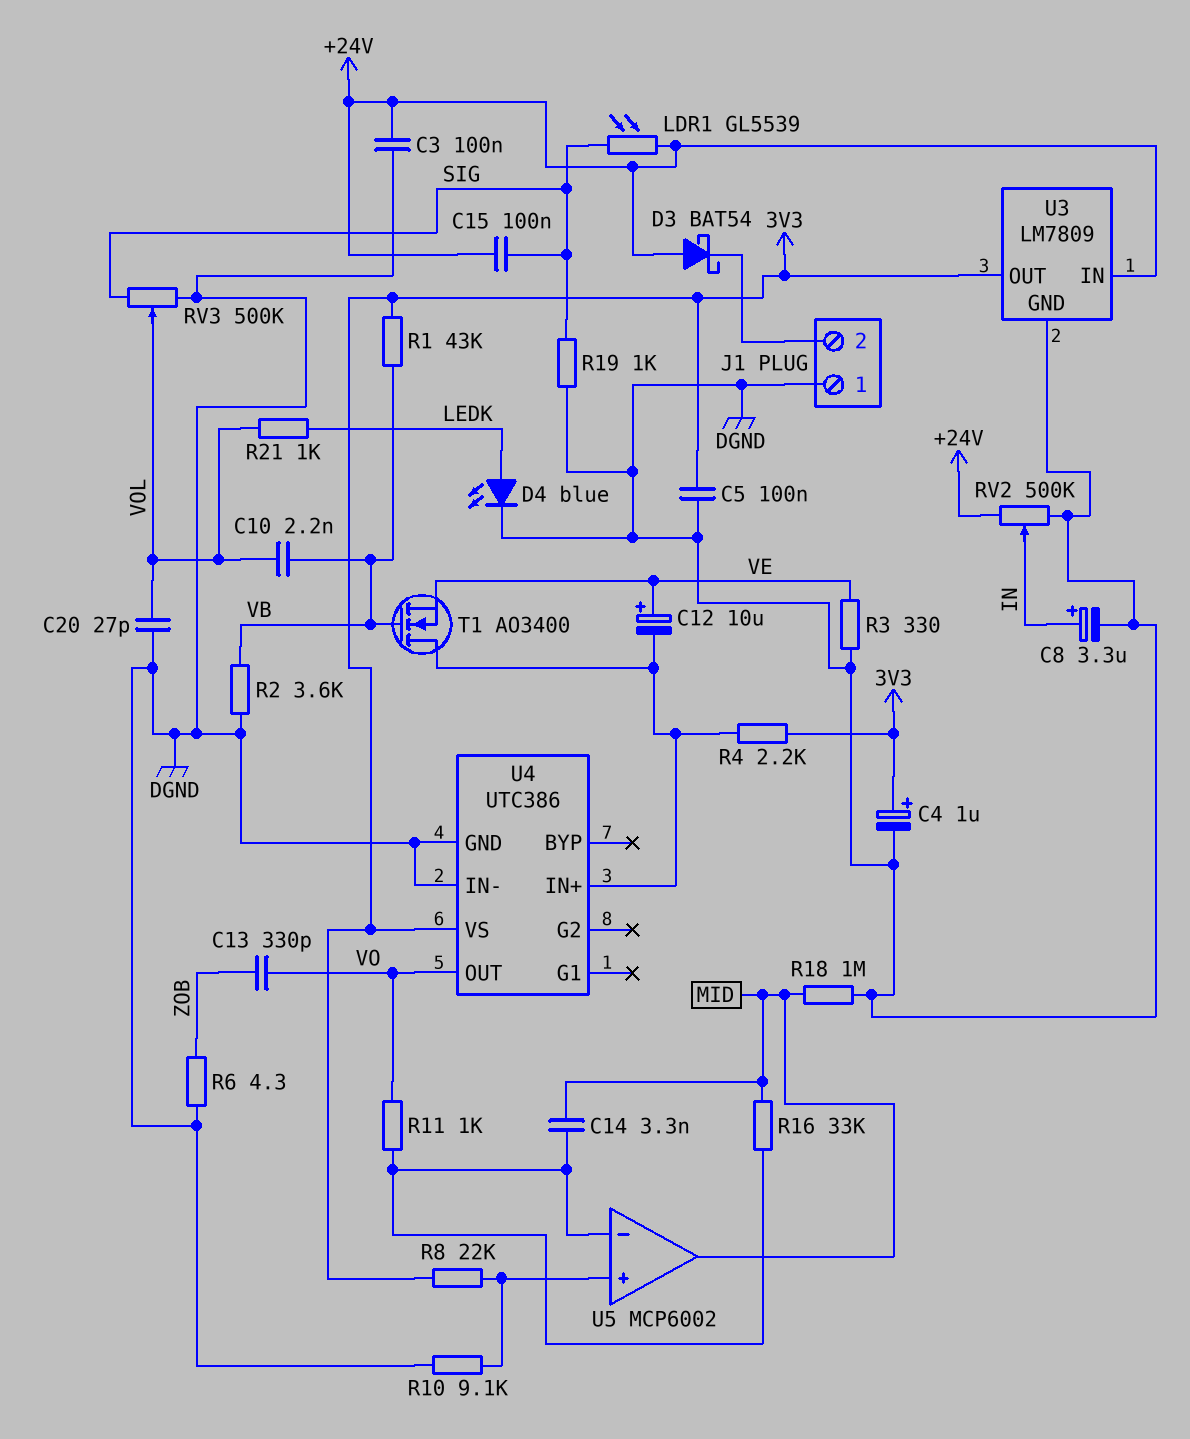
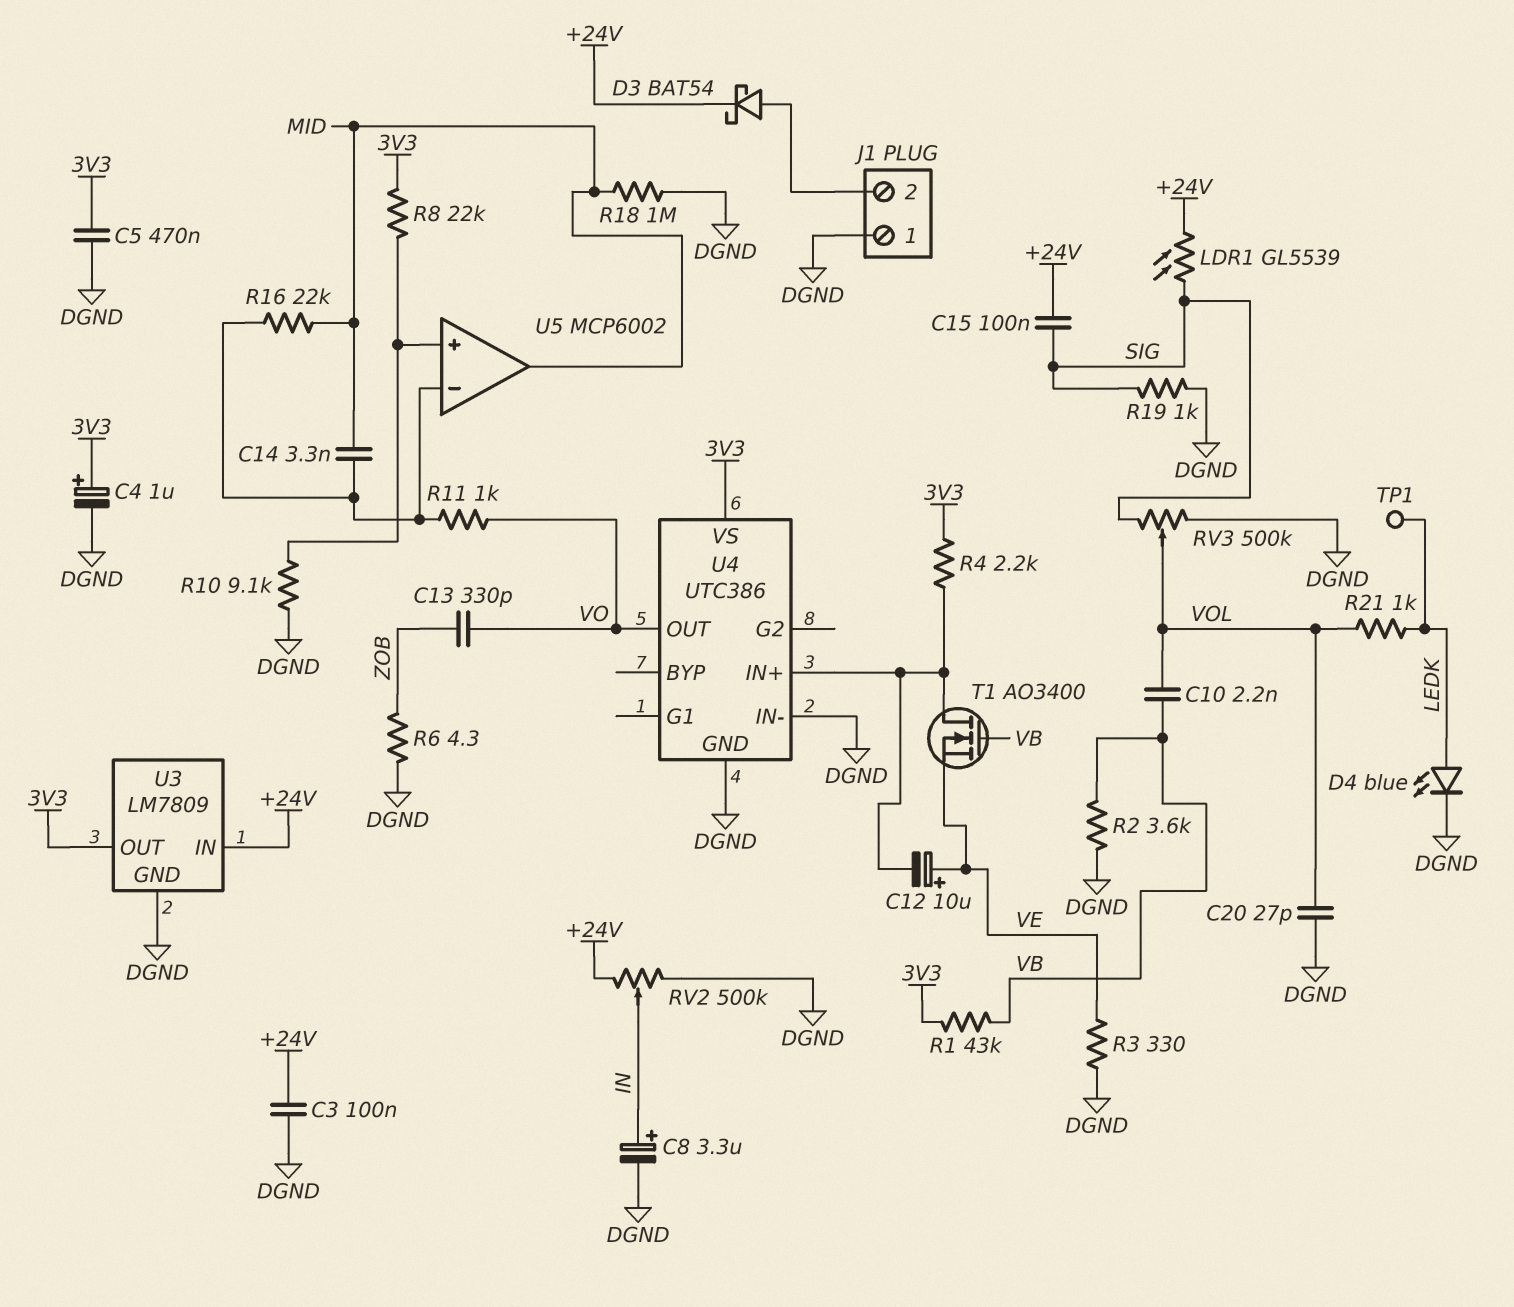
C5: 100nF (3V3, DGND) -> 470nF (3V3, DGND)
D3: schottky BAT54 (A +24V, K J1/2) -> schottky BAT54 (A J1/2, K +24V)
R16: 33k (MID, U5/in-) -> 22k (MID, U5/in-)
TP1: none -> test point (LEDK)

